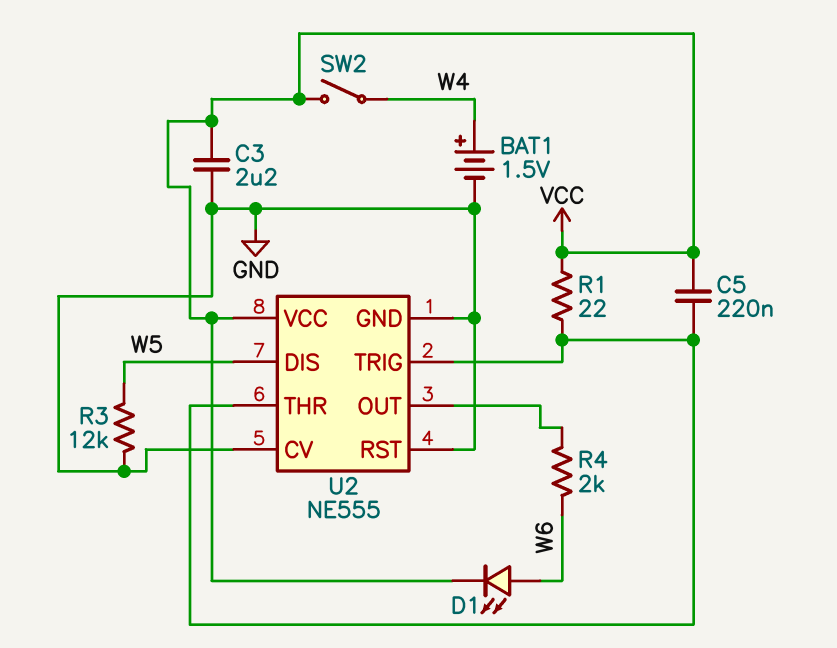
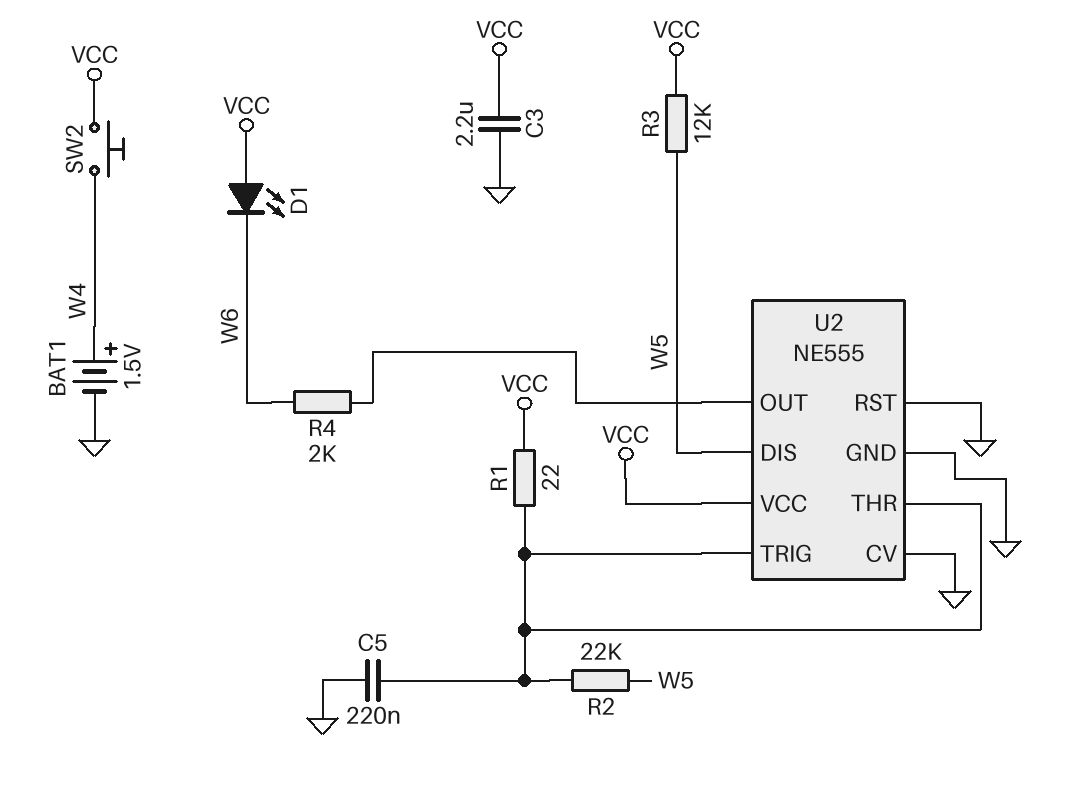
C5: 220nF (U2/THR, VCC) -> 220nF (GND, U2/THR)
D1: LED (A W6, K VCC) -> LED (A VCC, K W6)
R2: none -> 22k (U2/THR, W5)
R3: 12k (GND, W5) -> 12k (VCC, W5)
SW2: switch (VCC, W4) -> button (VCC, W4)

